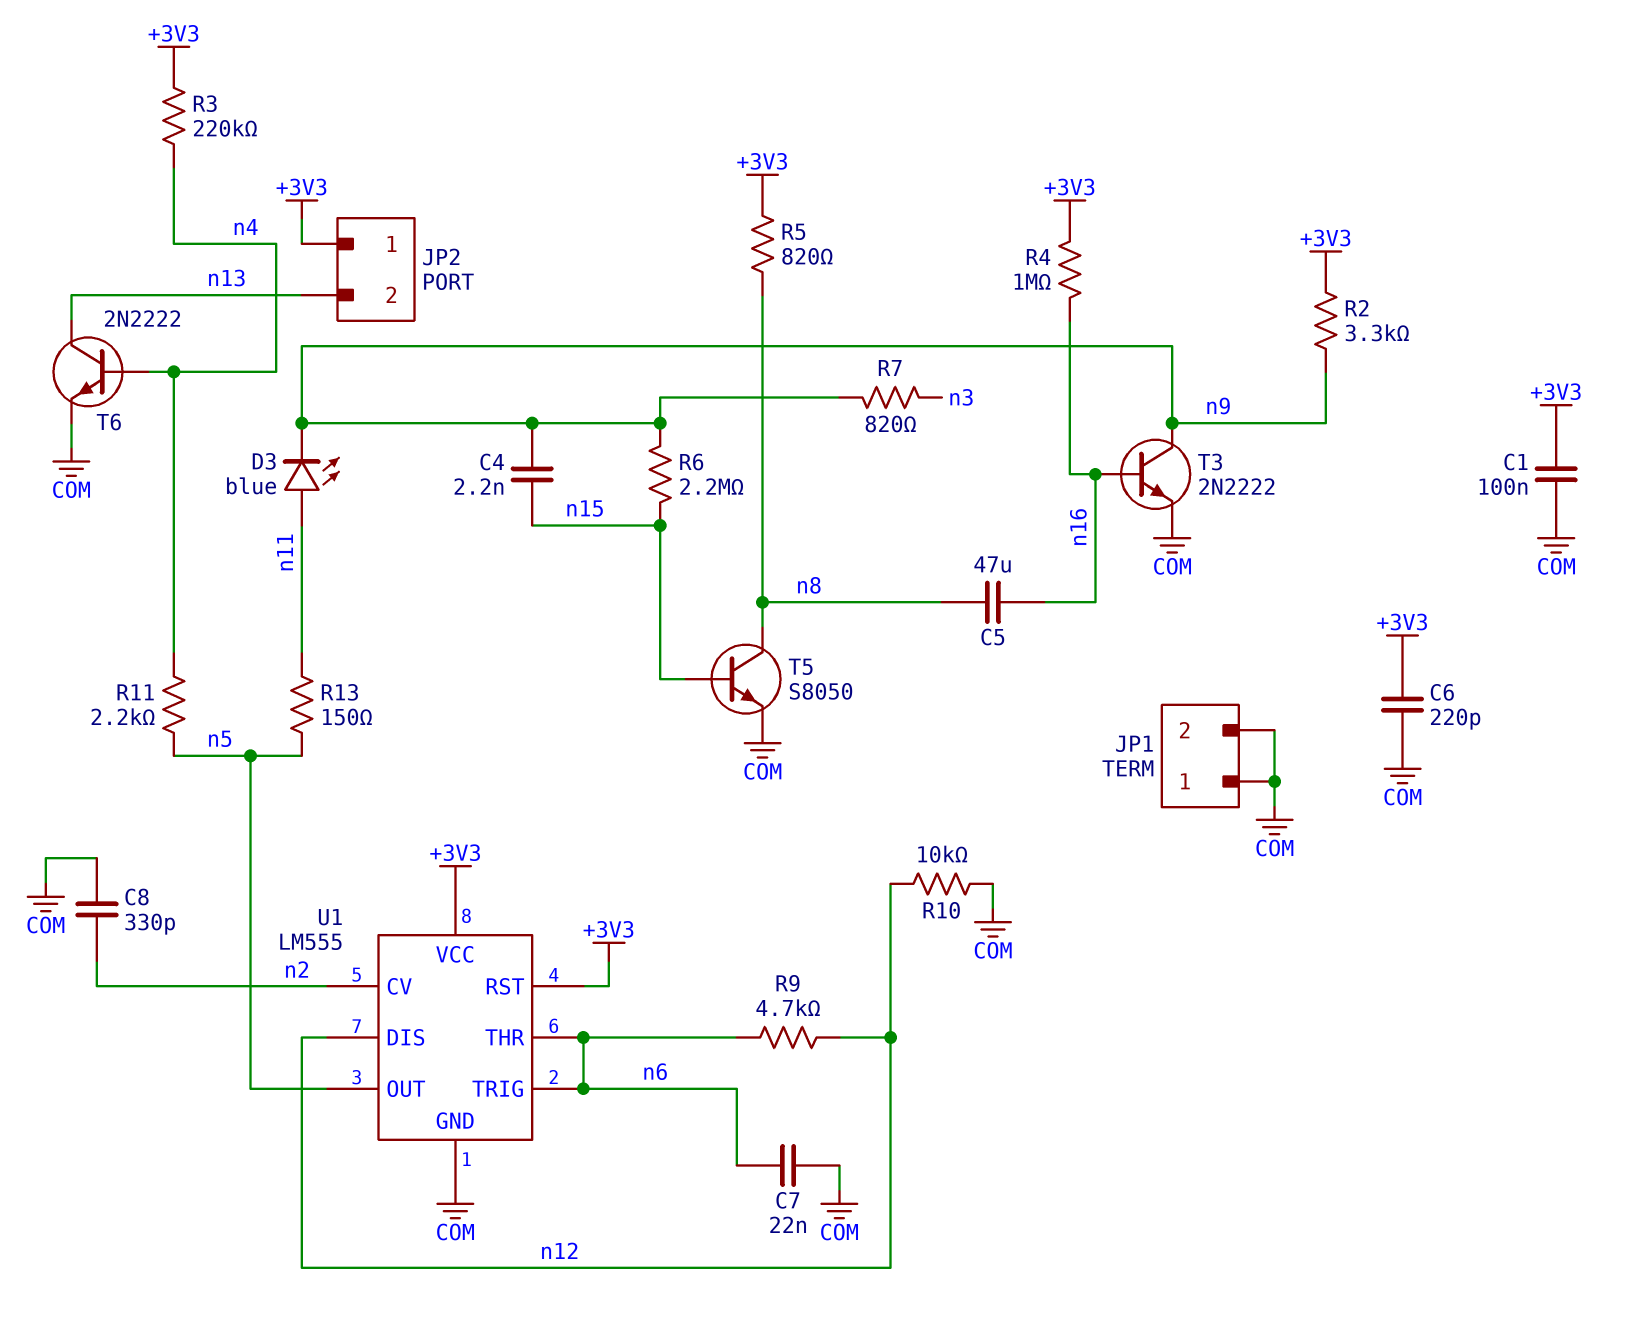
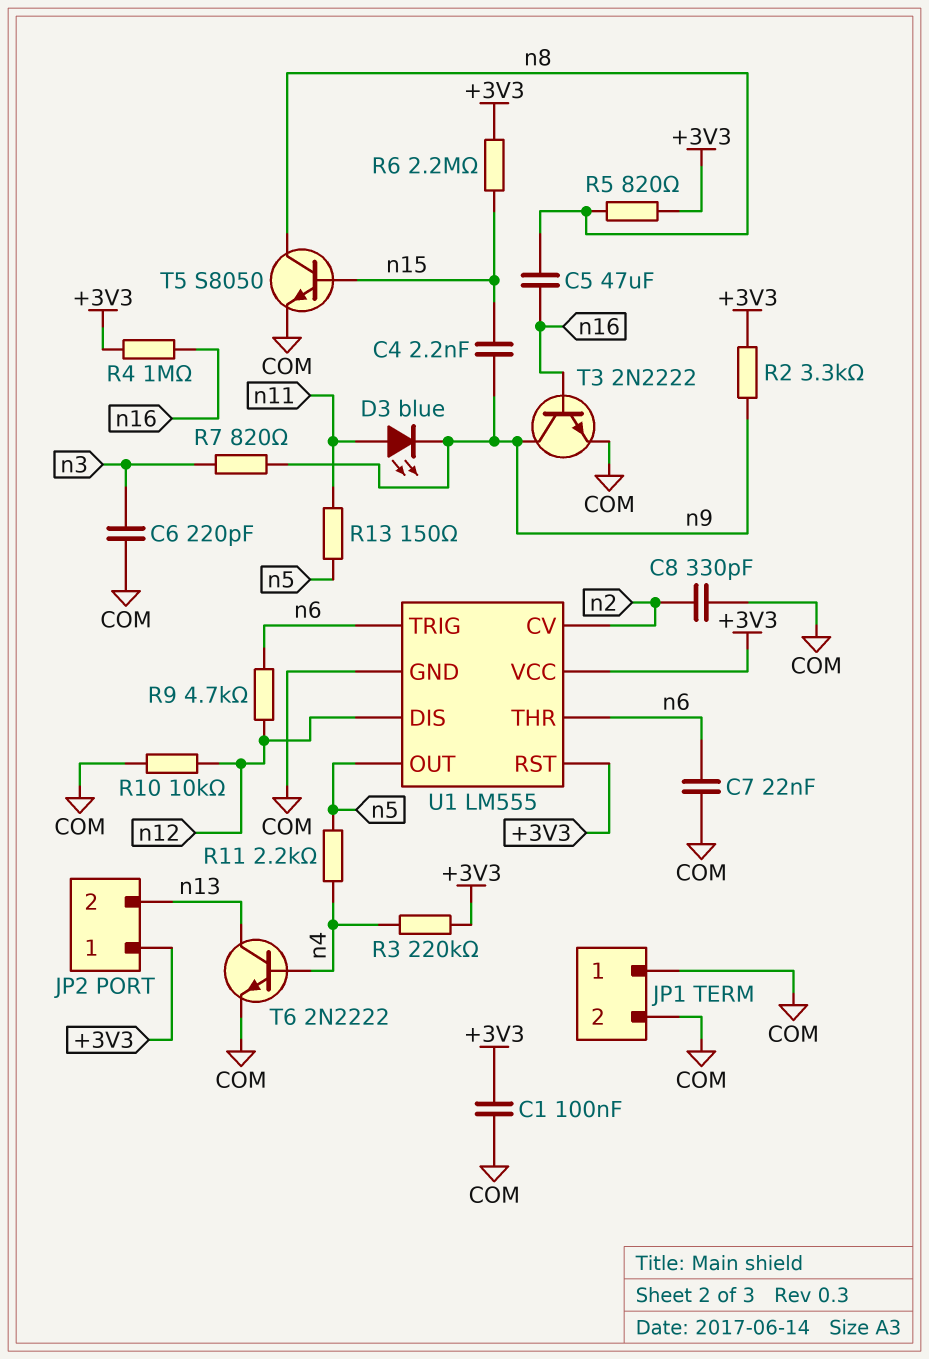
C6: 220pF (+3V3, COM) -> 220pF (COM, n3)
R6: 2.2M (n9, n15) -> 2.2M (+3V3, n15)

